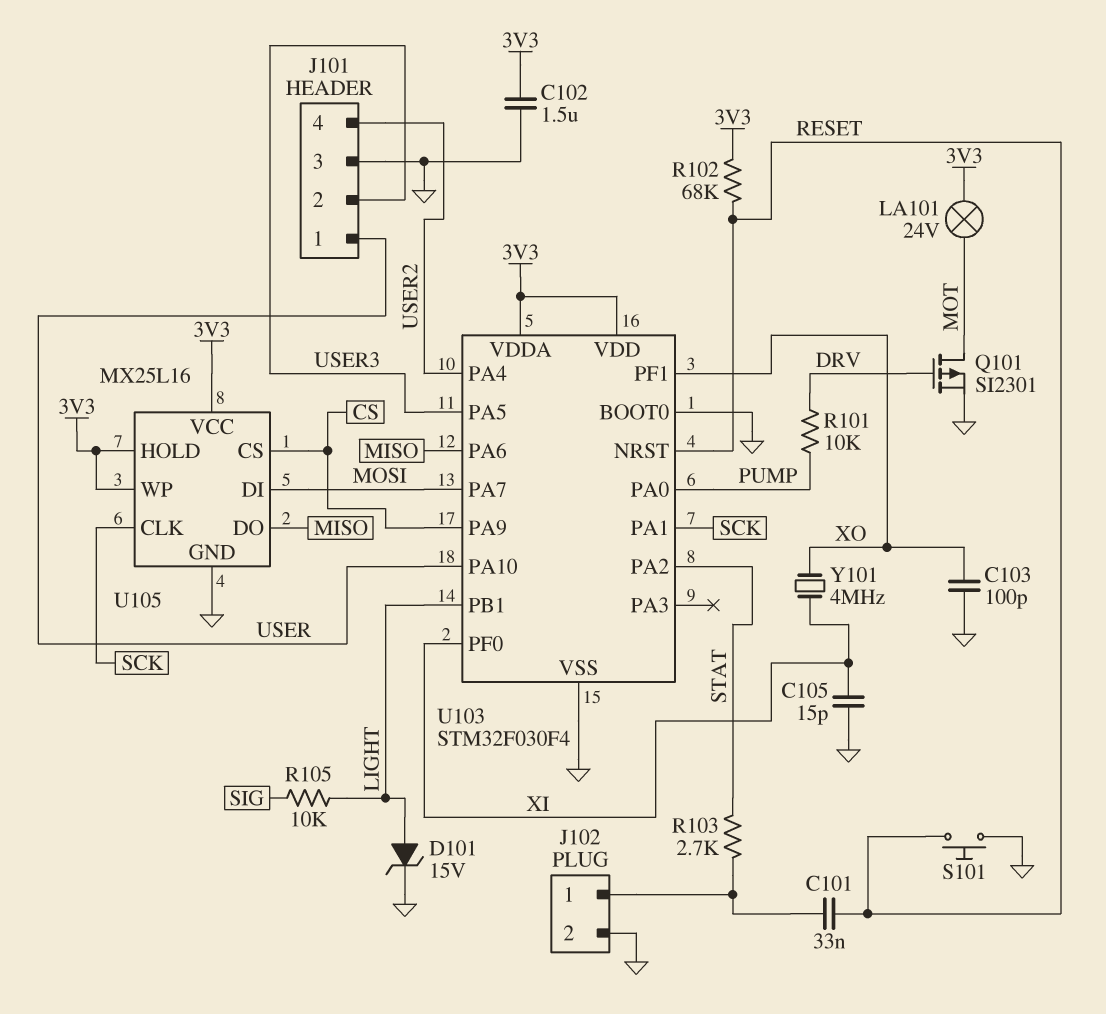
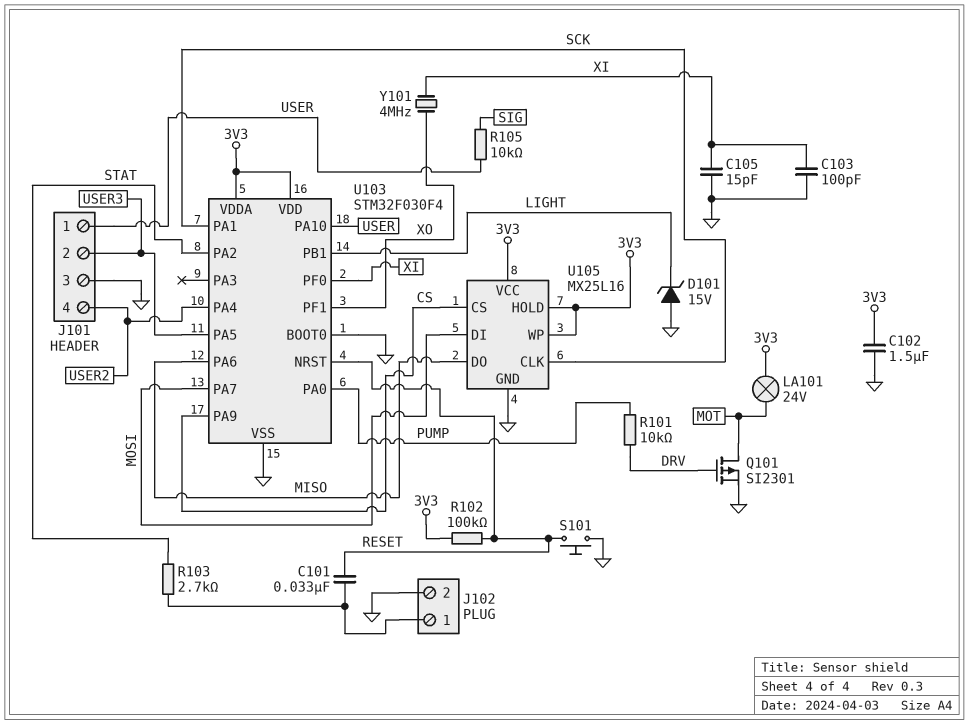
C103: 100pF (GND, XO) -> 100pF (GND, XI)
D101: zener 15V (A LIGHT, K GND) -> zener 15V (A GND, K LIGHT)
R102: 68k (3V3, RESET) -> 100k (3V3, RESET)
R105: 10k (LIGHT, SIG) -> 10k (SIG, USER)

